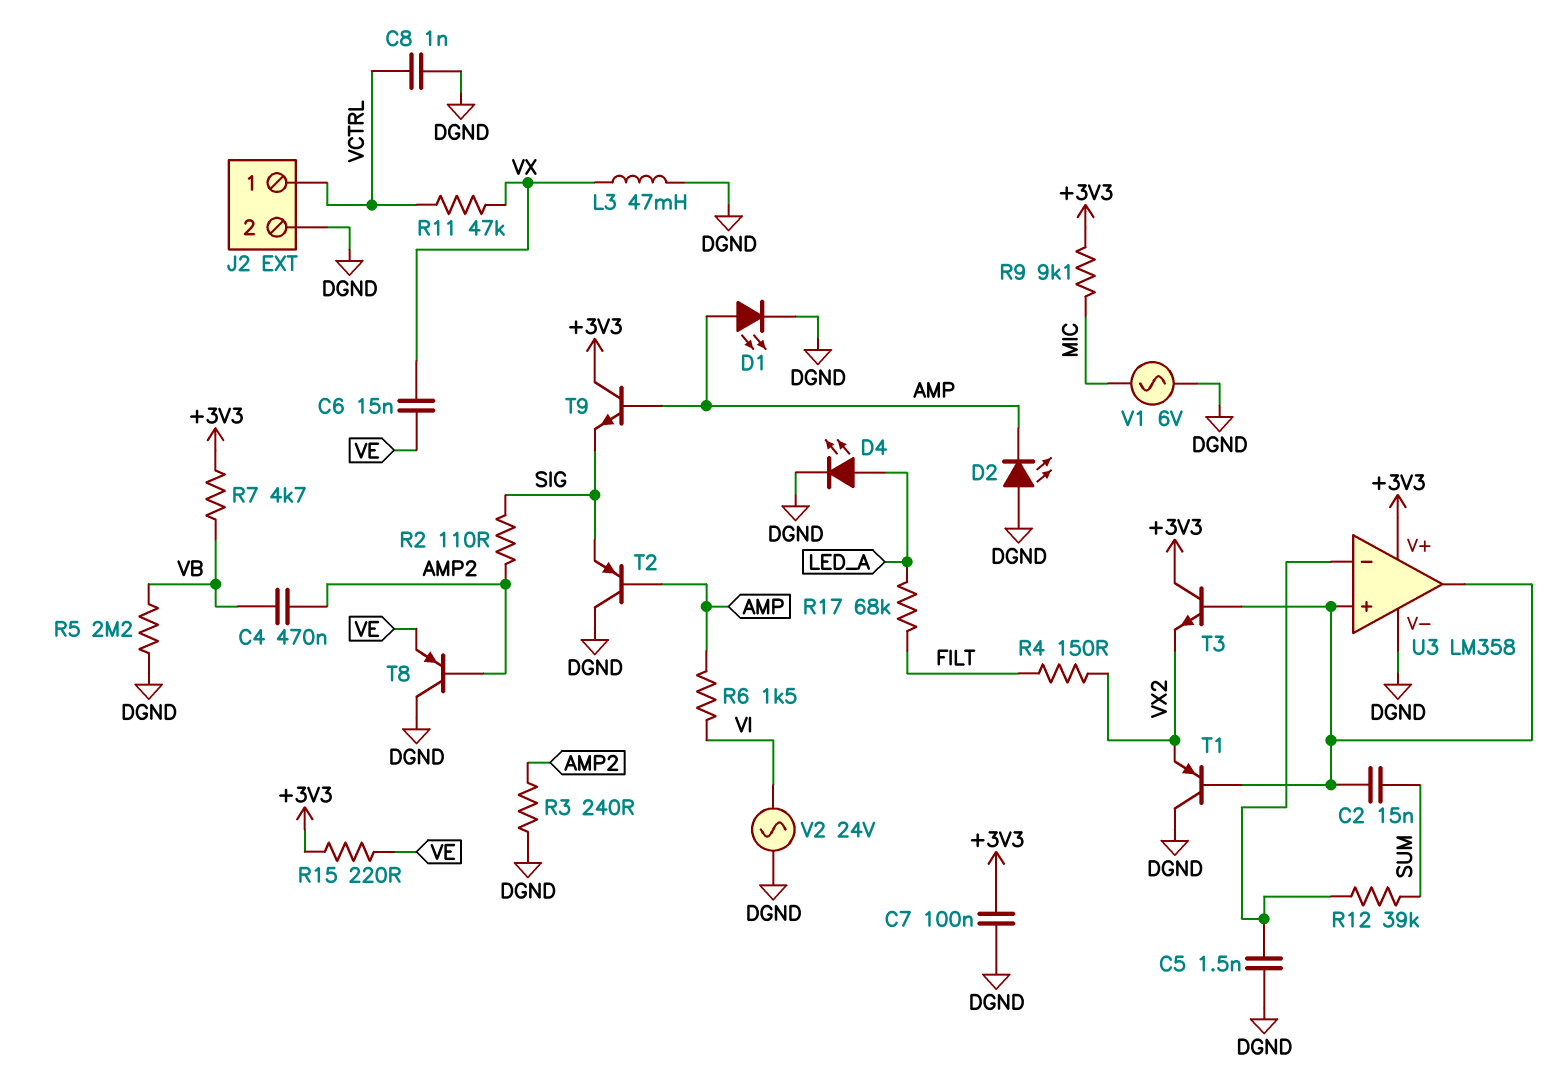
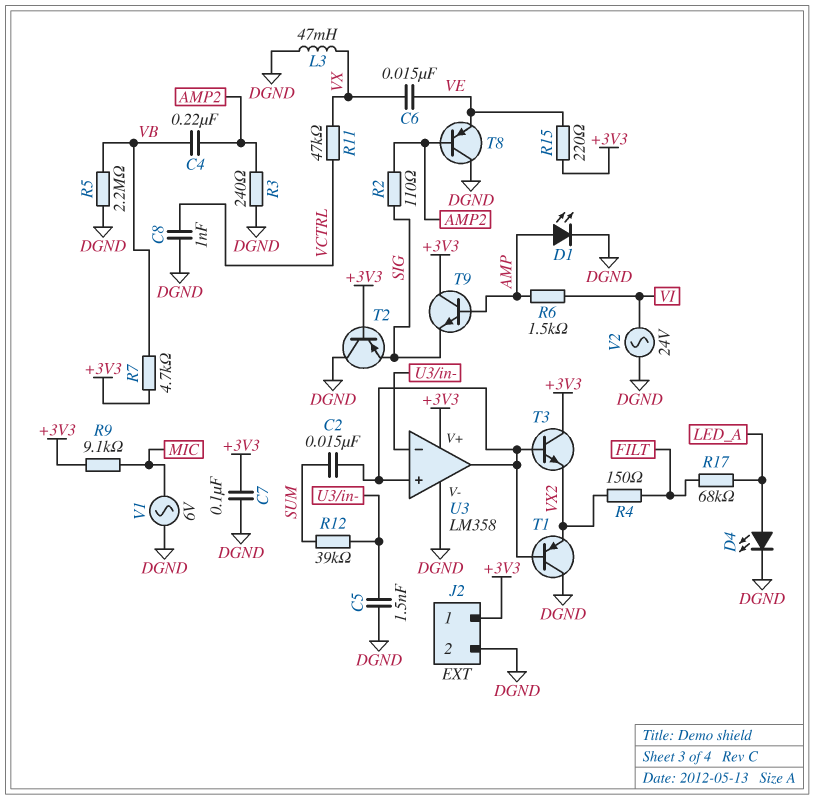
C4: 470nF (AMP2, VB) -> 220nF (AMP2, VB)
D2: LED (A DGND, K AMP) -> none
J2 pin 1: VCTRL -> +3V3
T2: PNP (B AMP, C DGND, E SIG) -> PNP (B +3V3, C DGND, E SIG)

